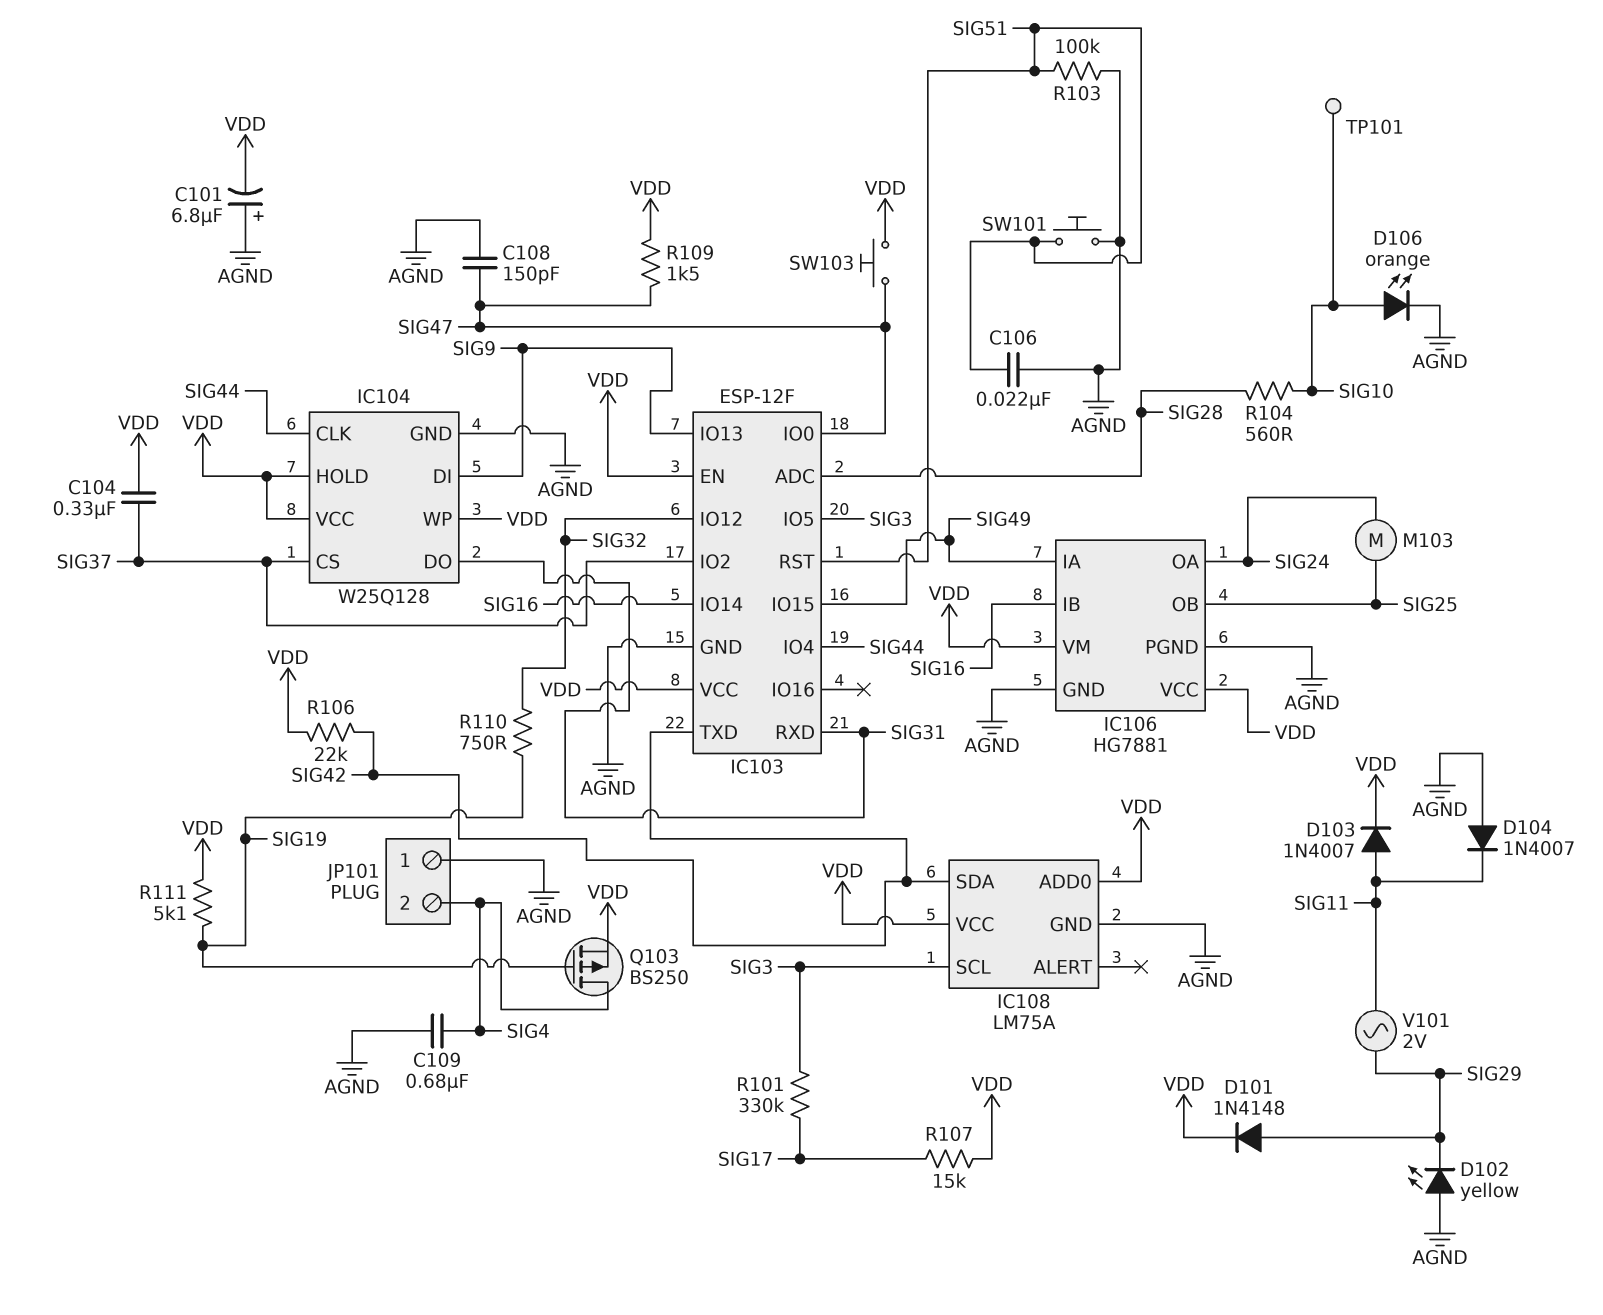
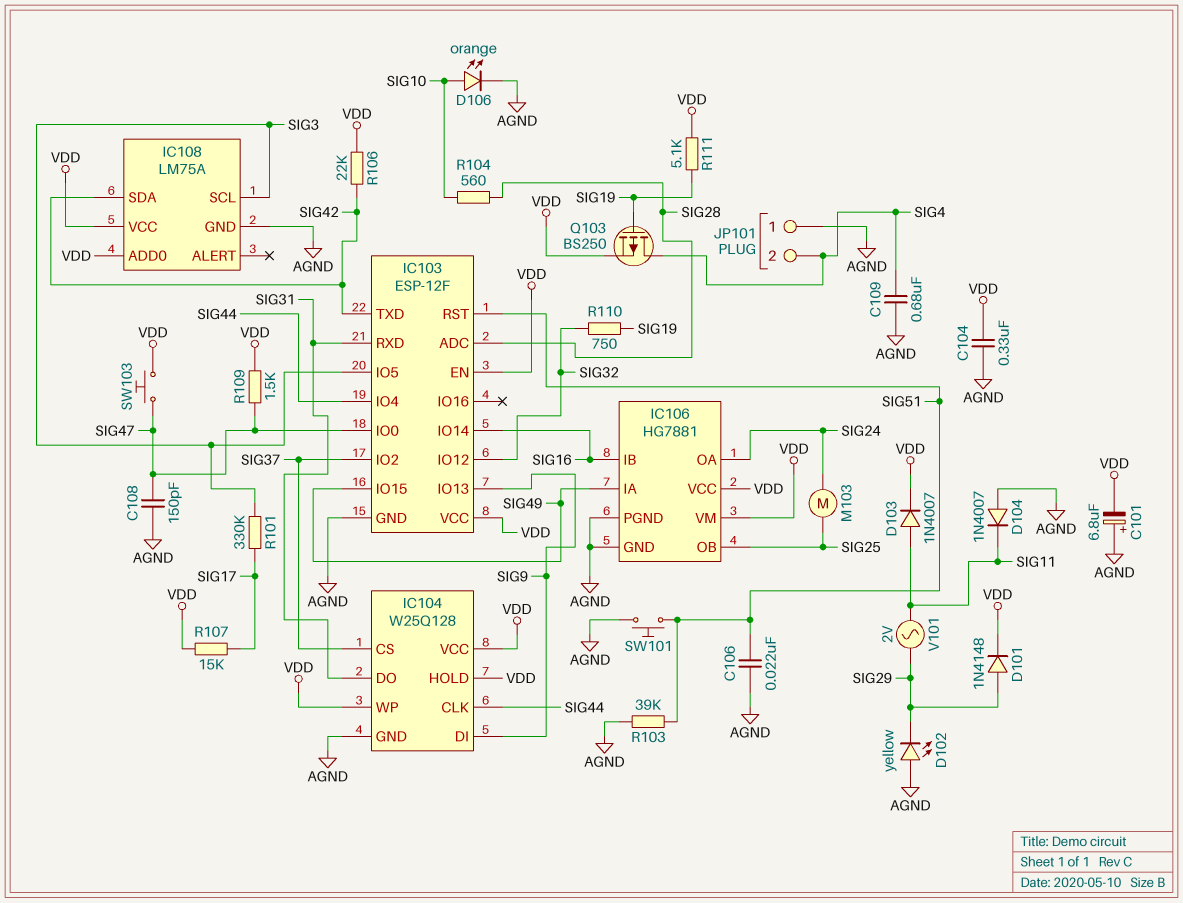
C104: 330nF (SIG37, VDD) -> 330nF (AGND, VDD)
R103: 100k (AGND, SIG51) -> 39k (AGND, SIG51)
TP101: test point (SIG10) -> none

